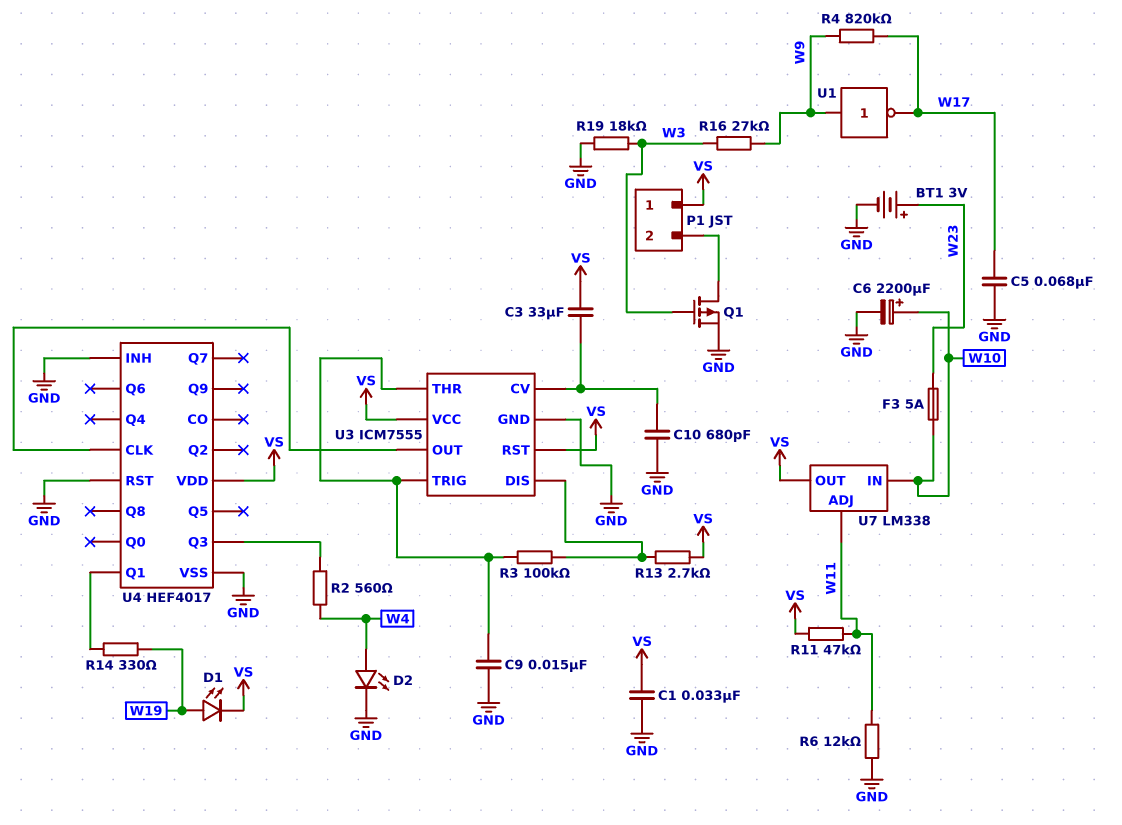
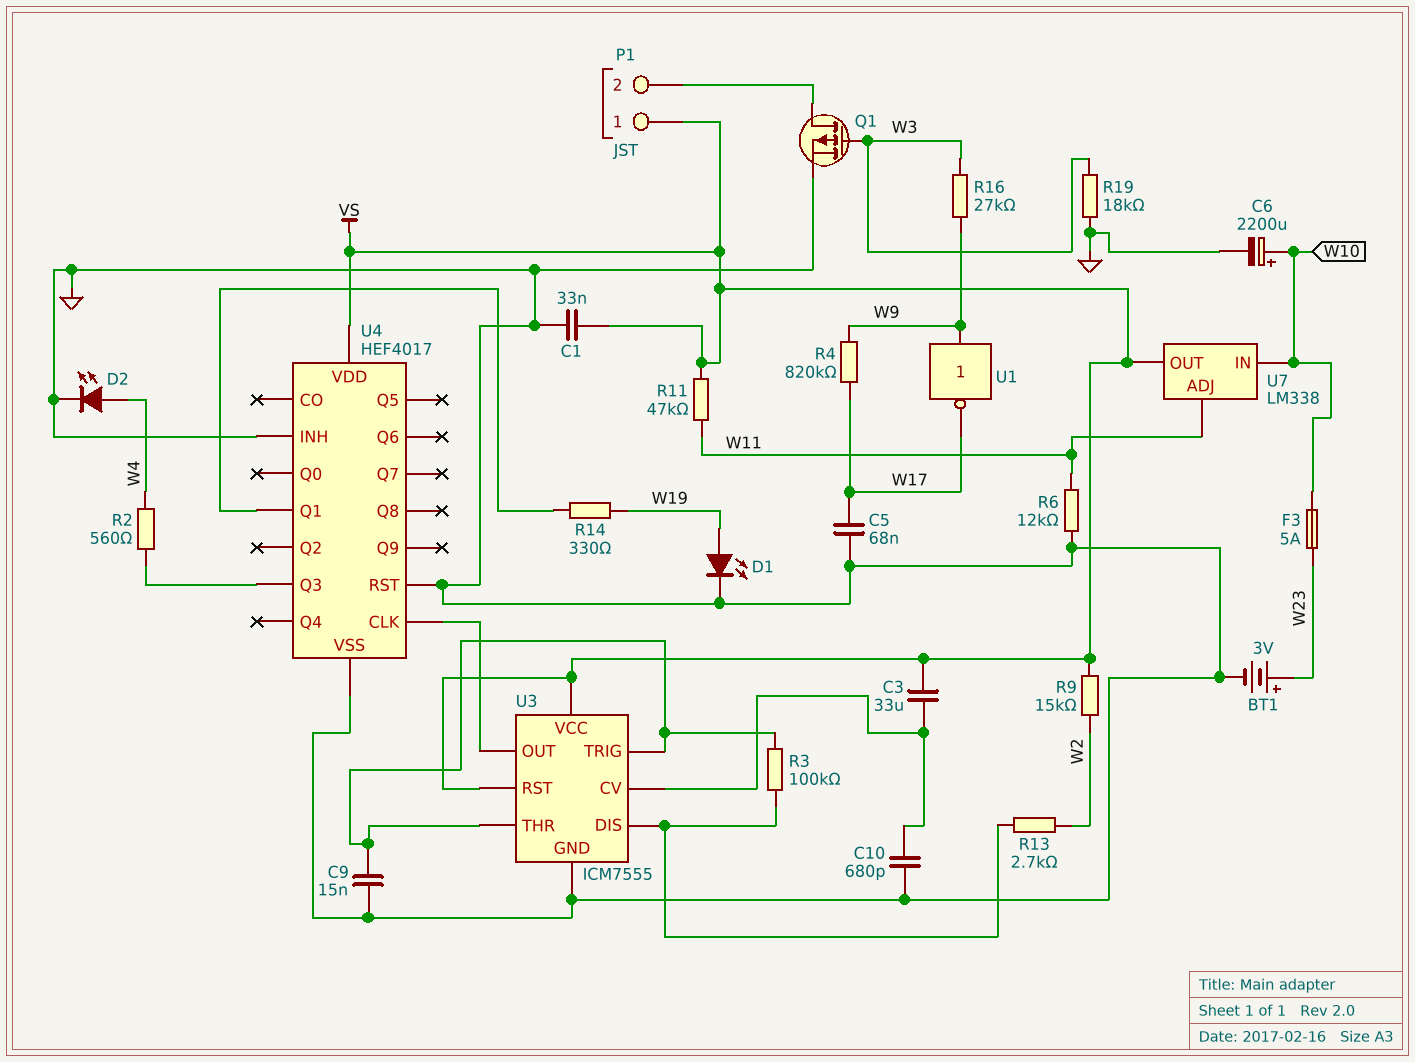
D1: LED (A W19, K VS) -> LED (A W19, K GND)
R9: none -> 15k (VS, W2)
R13: 2.7k (U3/DIS, VS) -> 2.7k (U3/DIS, W2)

